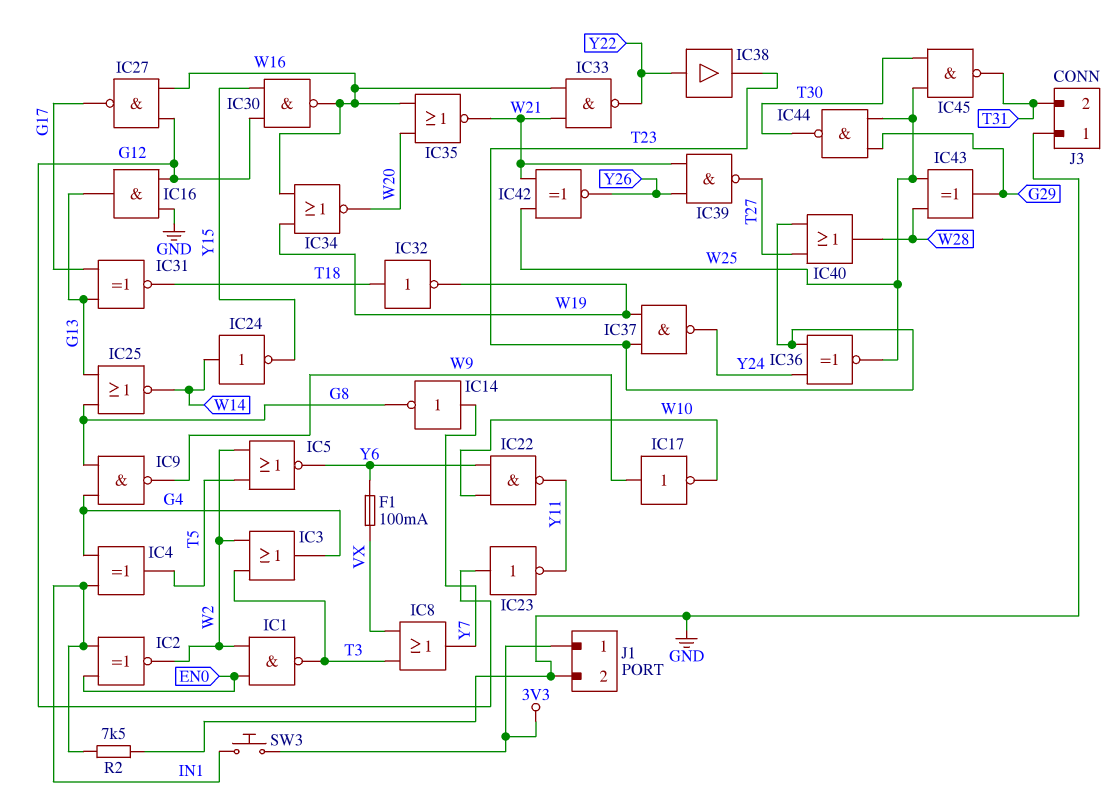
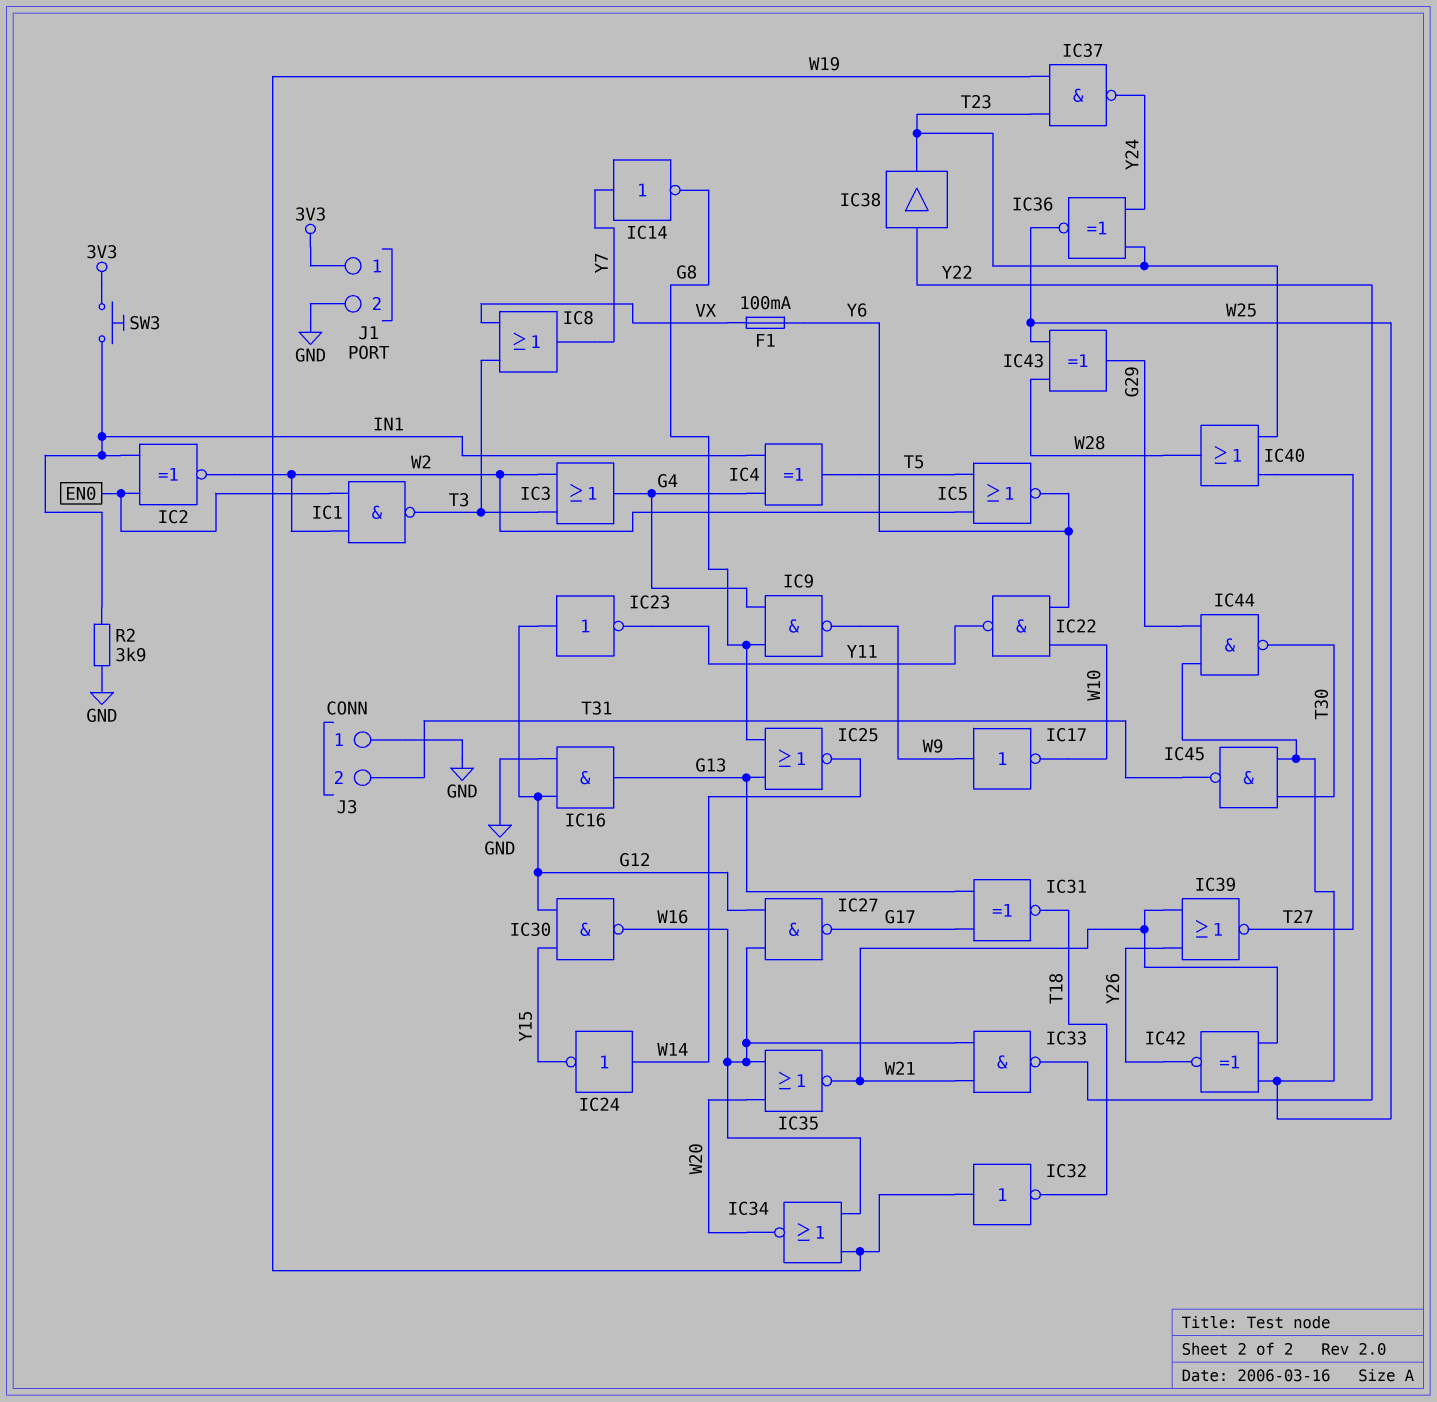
IC32: NOT (in T18, out W19) -> NOT (in W19, out T18)
IC39: NAND (in W21, in Y26, out T27) -> NOR (in W21, in Y26, out T27)
R2: 7.5k (GND, IN1) -> 3.9k (GND, IN1)

